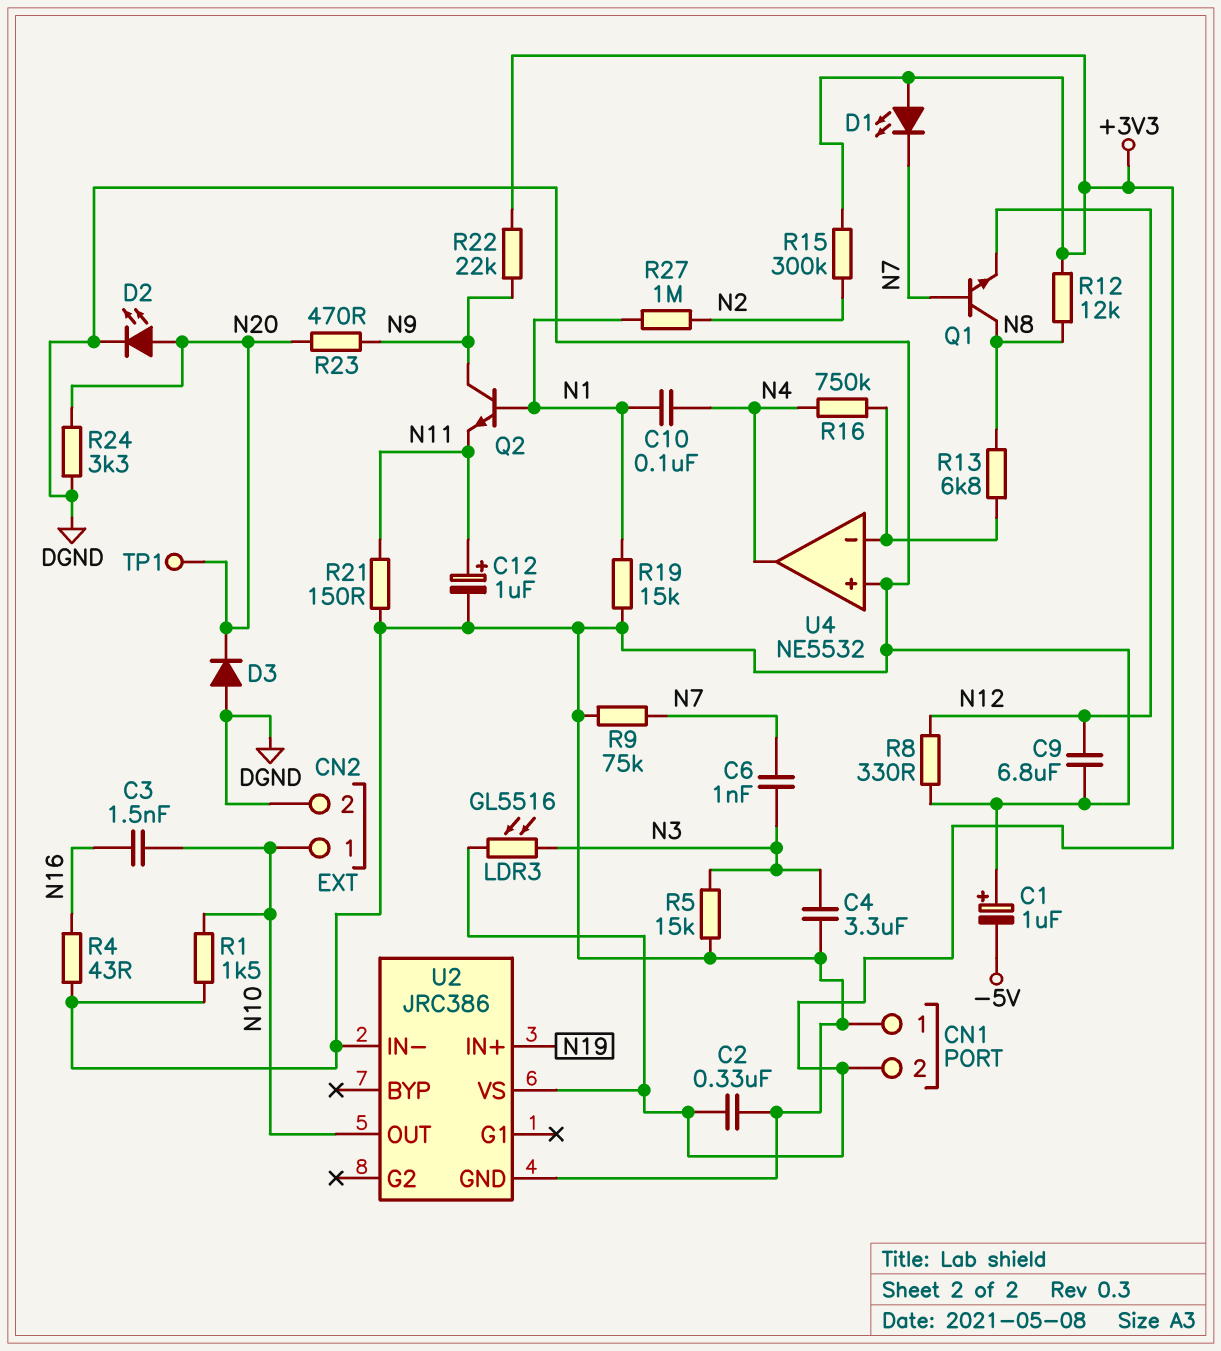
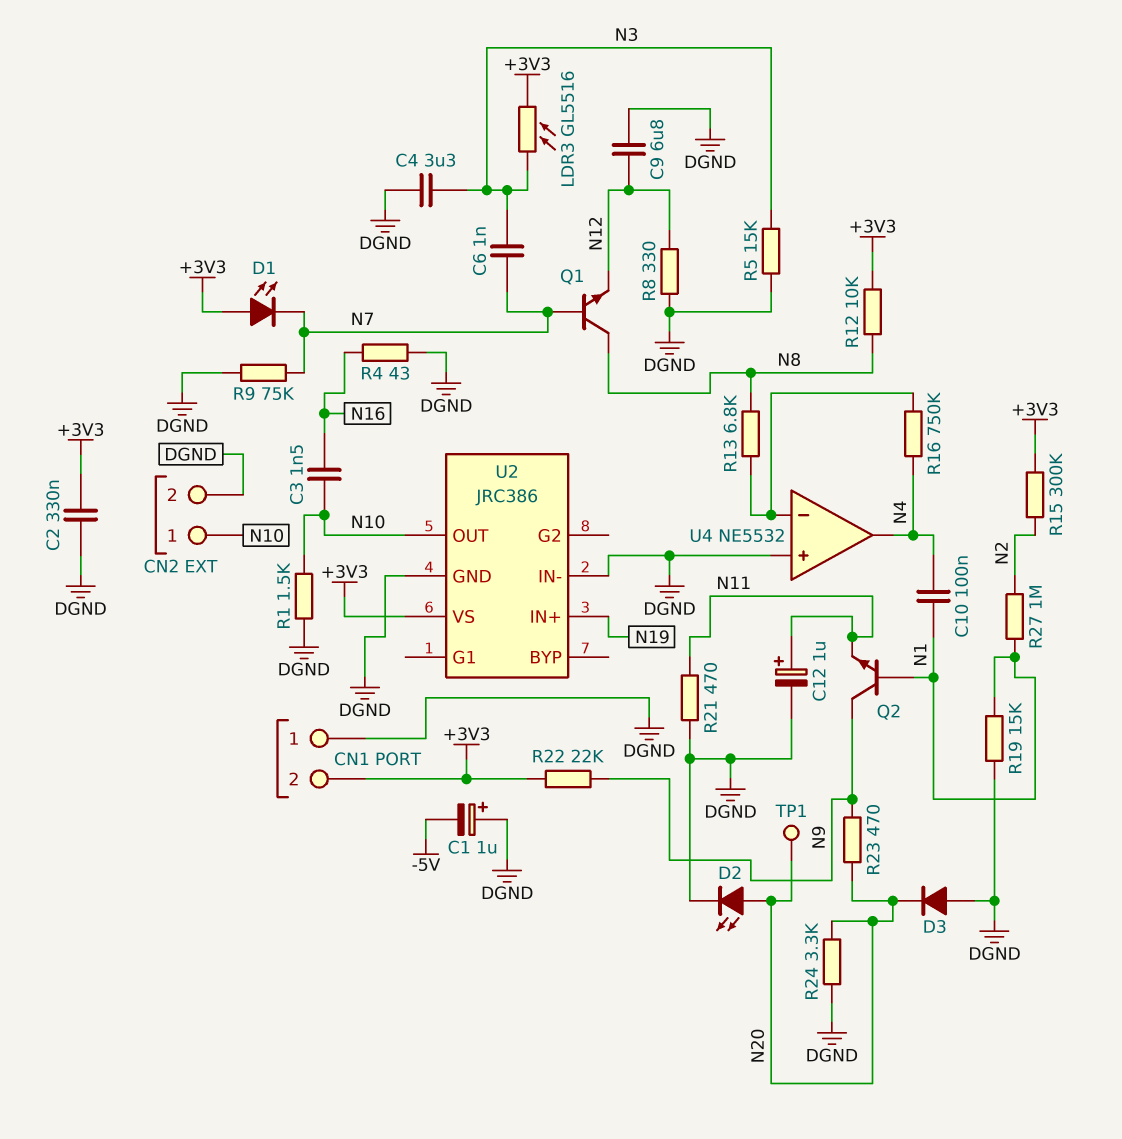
R12: 12k (+3V3, N8) -> 10k (+3V3, N8)
R21: 150 (DGND, N11) -> 470 (DGND, N11)

